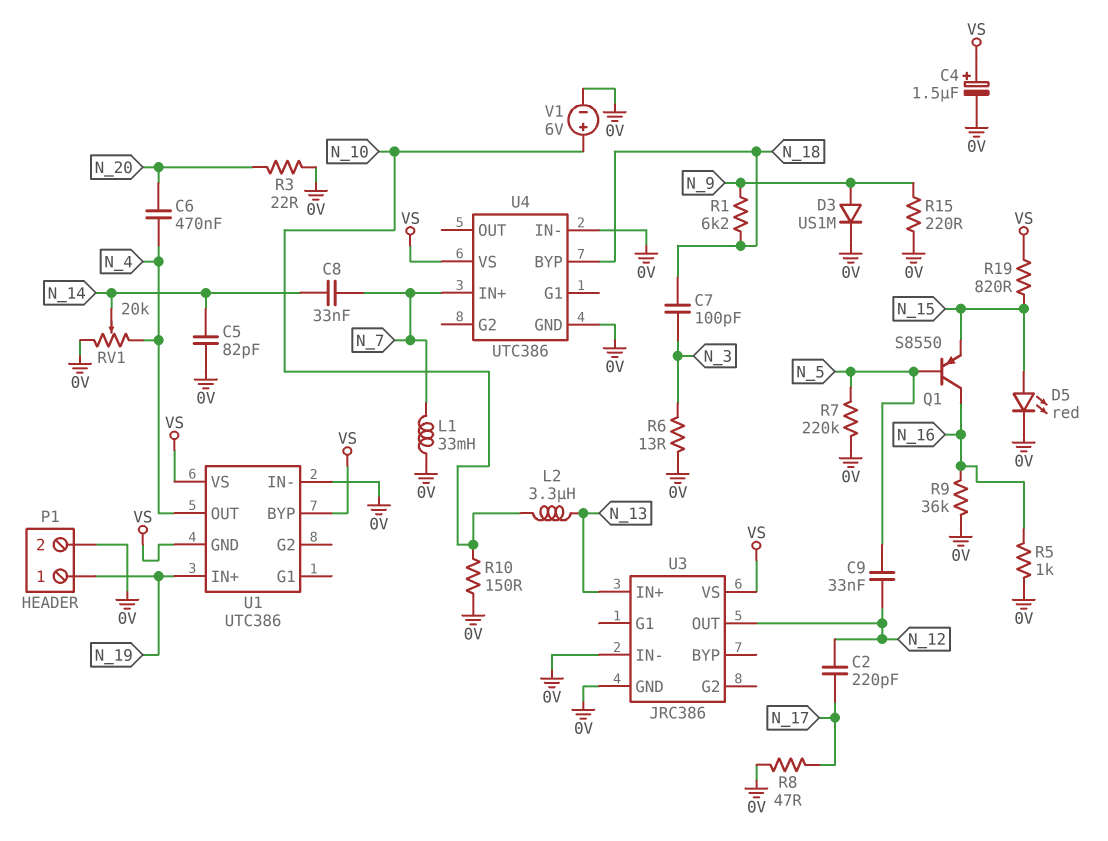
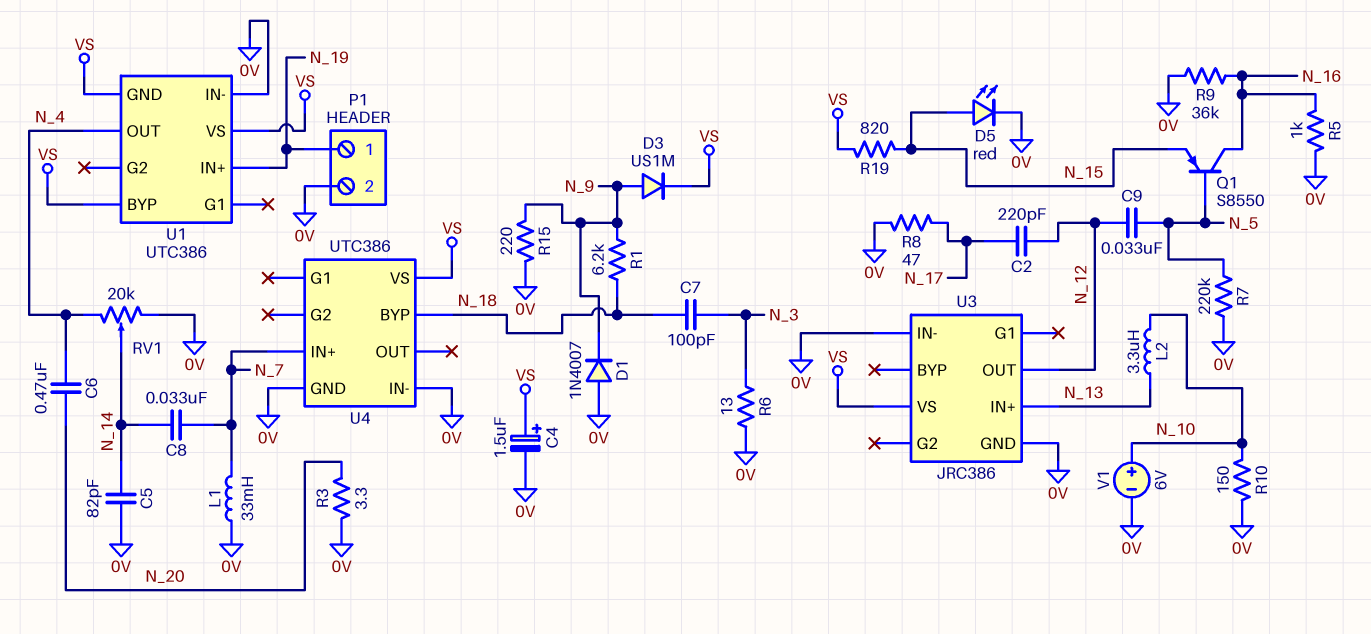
D1: none -> diode 1N4007 (A 0V, K N_9)
D3: diode US1M (A N_9, K 0V) -> diode US1M (A N_9, K VS)
R3: 22 (0V, N_20) -> 3.3 (0V, N_20)

